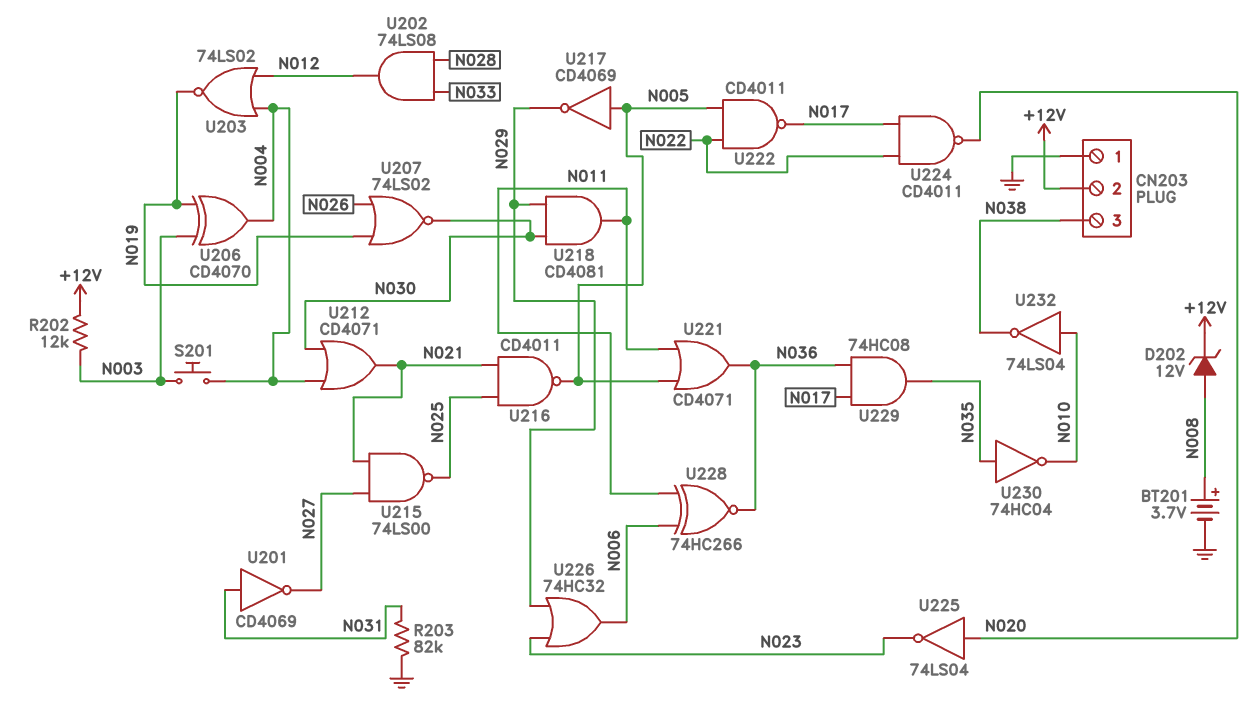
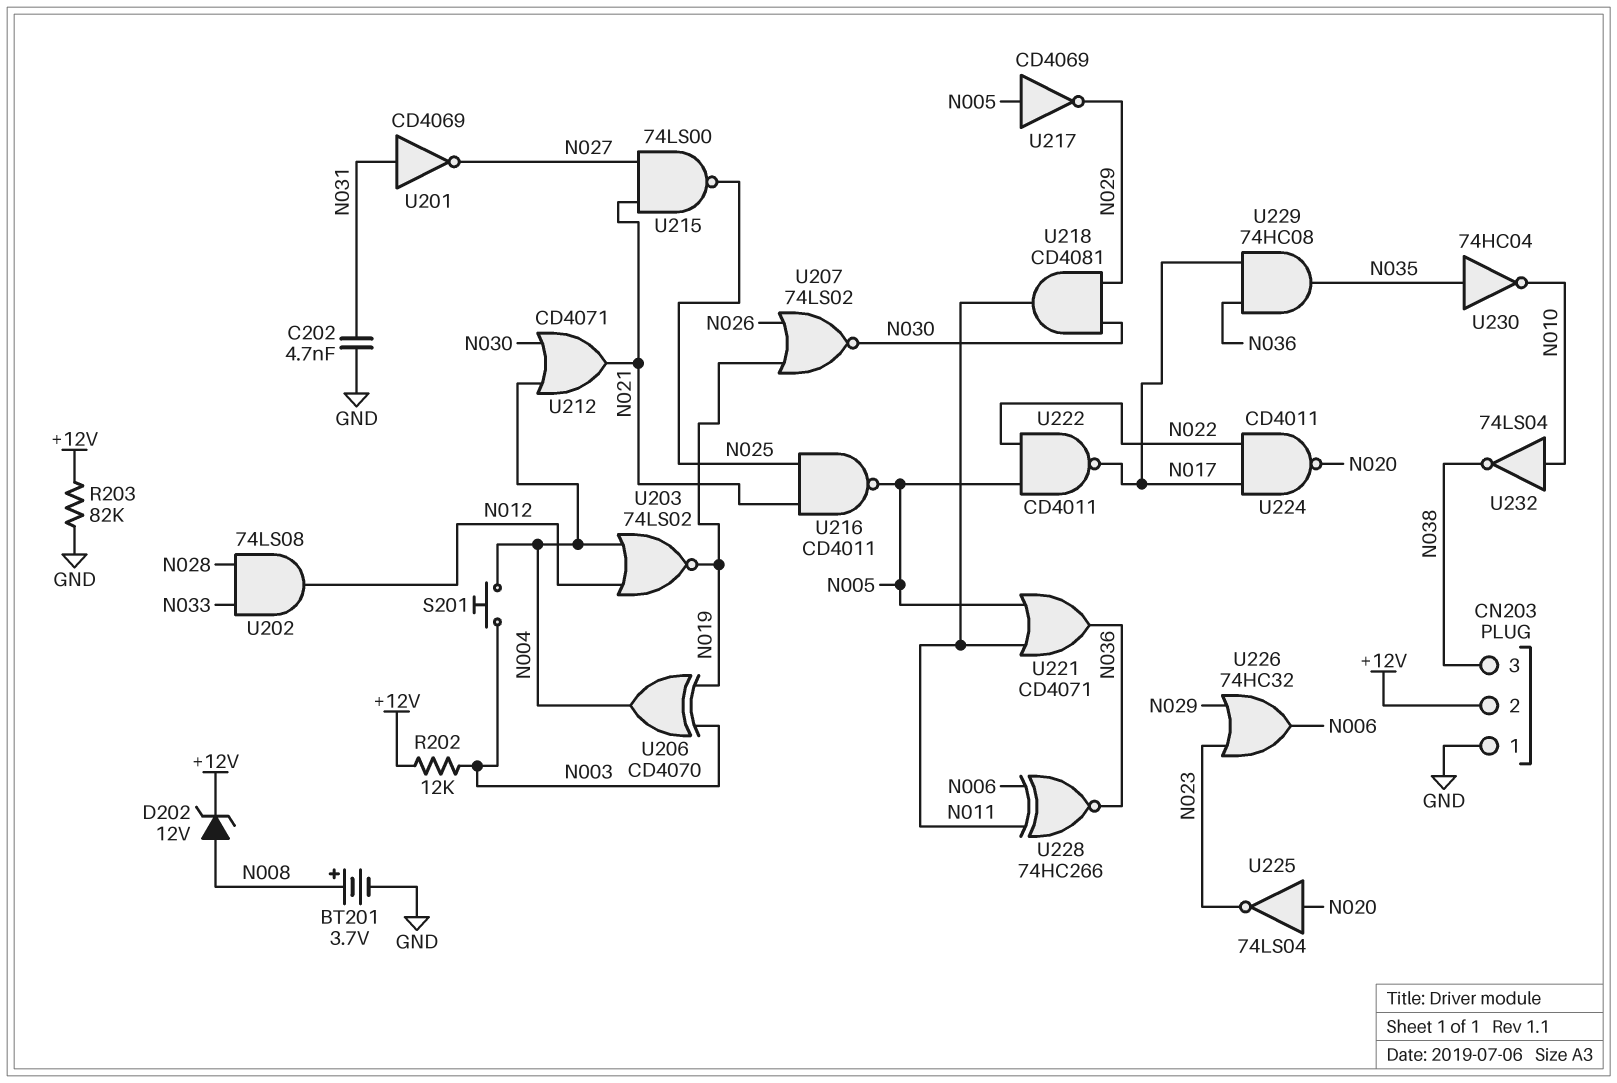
C202: none -> 4.7nF (GND, N031)
R203: 82k (GND, N031) -> 82k (+12V, GND)

